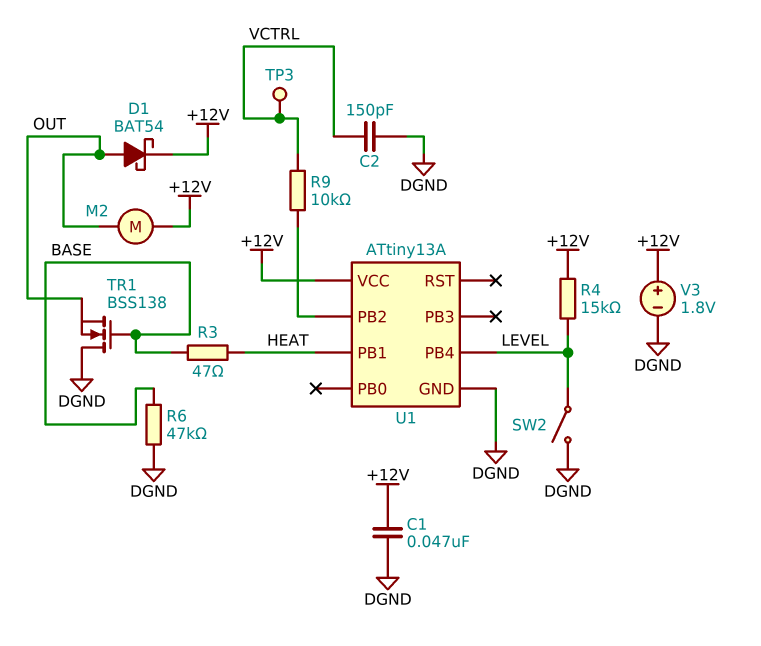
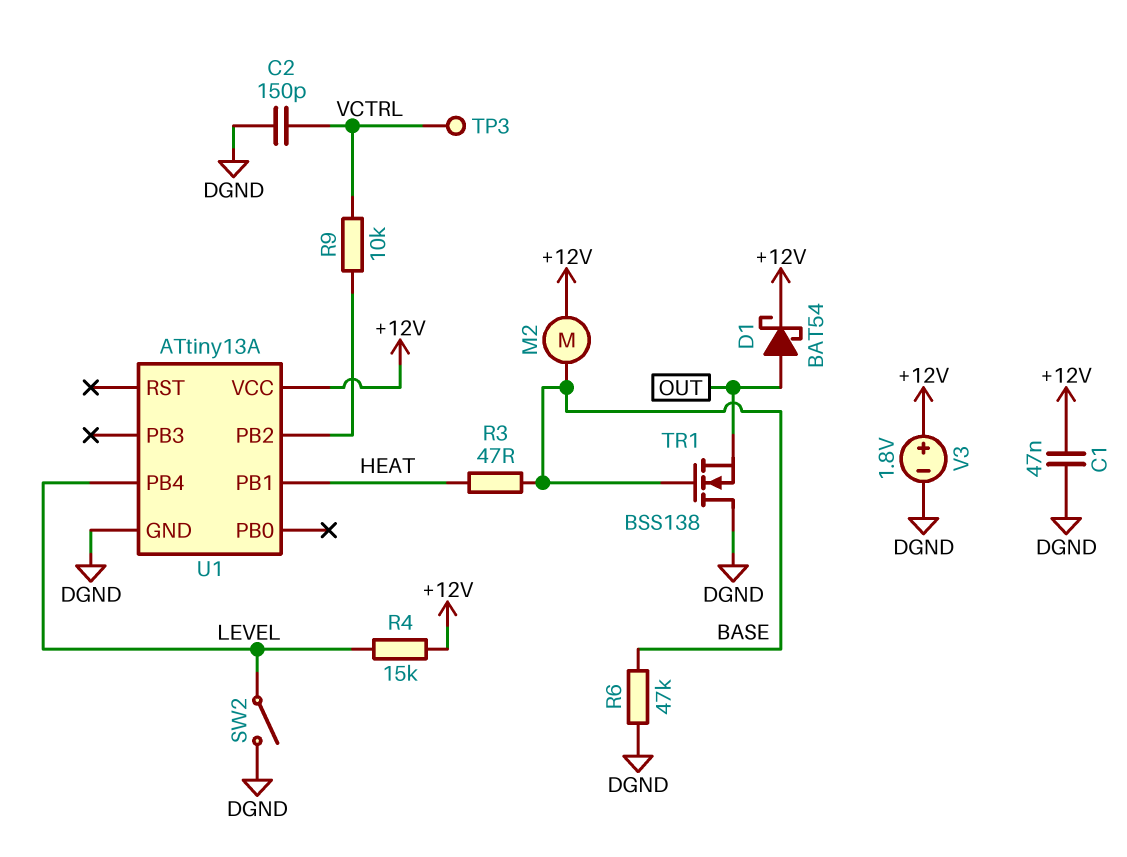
M2: motor (+12V, OUT) -> motor (+12V, BASE)

